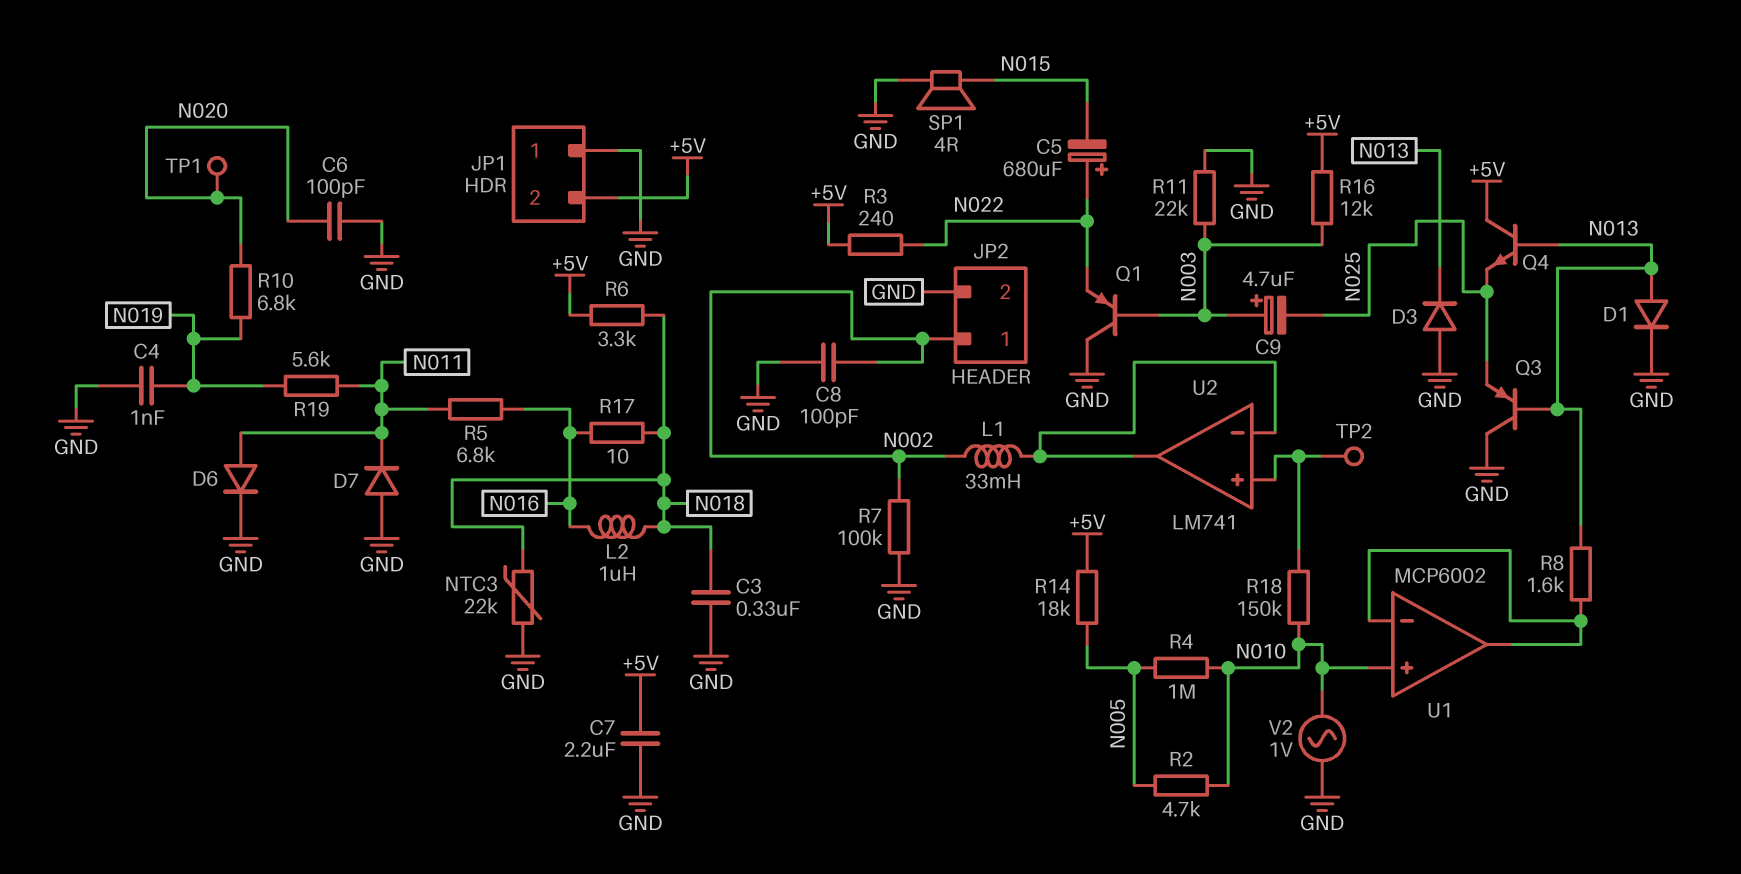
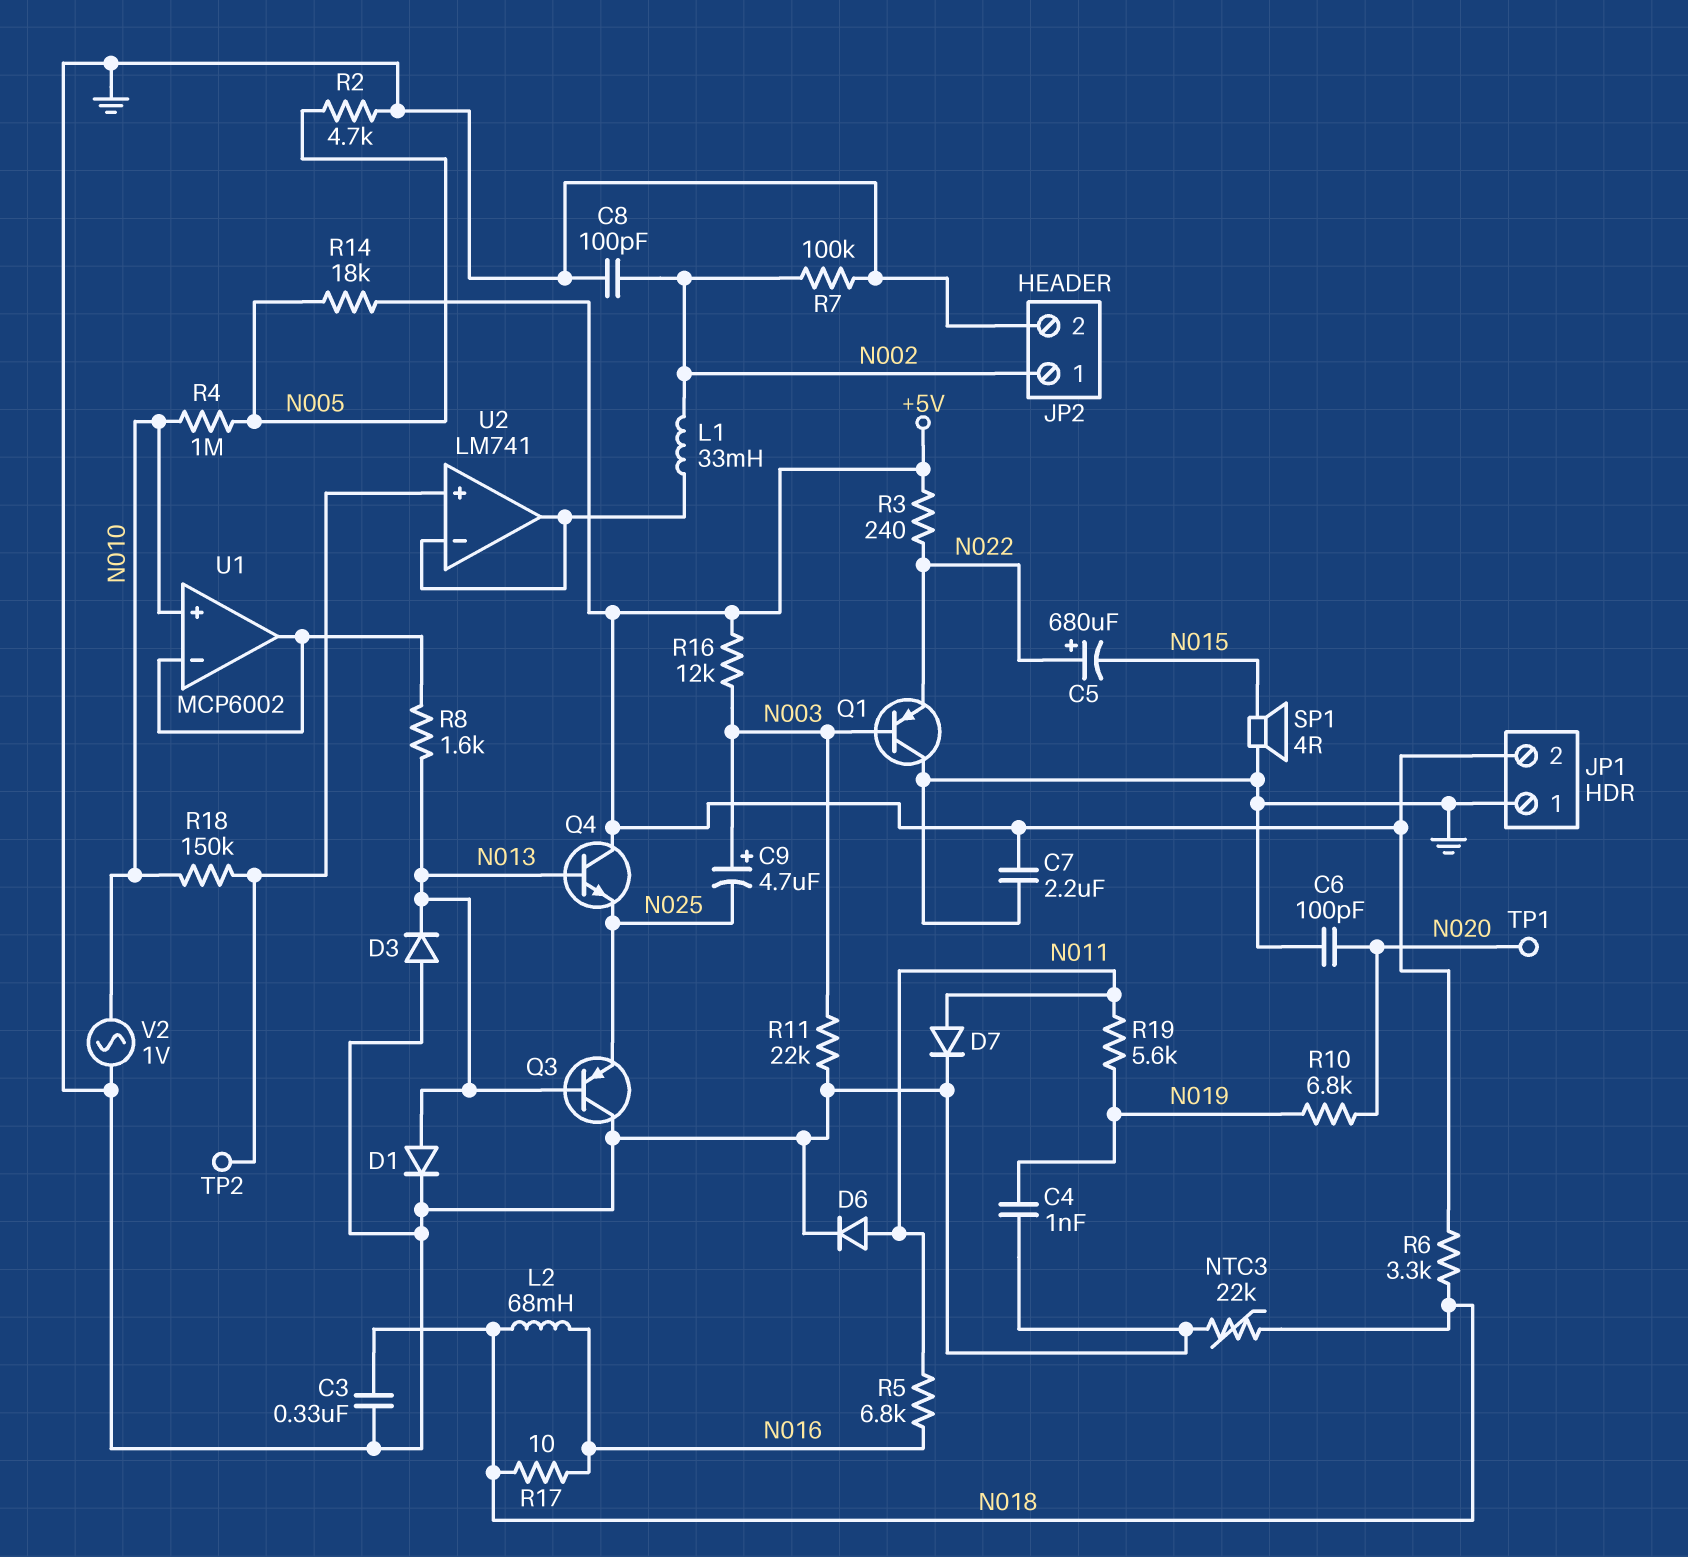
D7: diode (A GND, K N011) -> diode (A N011, K GND)
L2: 1uH (N016, N018) -> 68mH (N016, N018)
R2: 4.7k (N005, N010) -> 4.7k (GND, N005)

